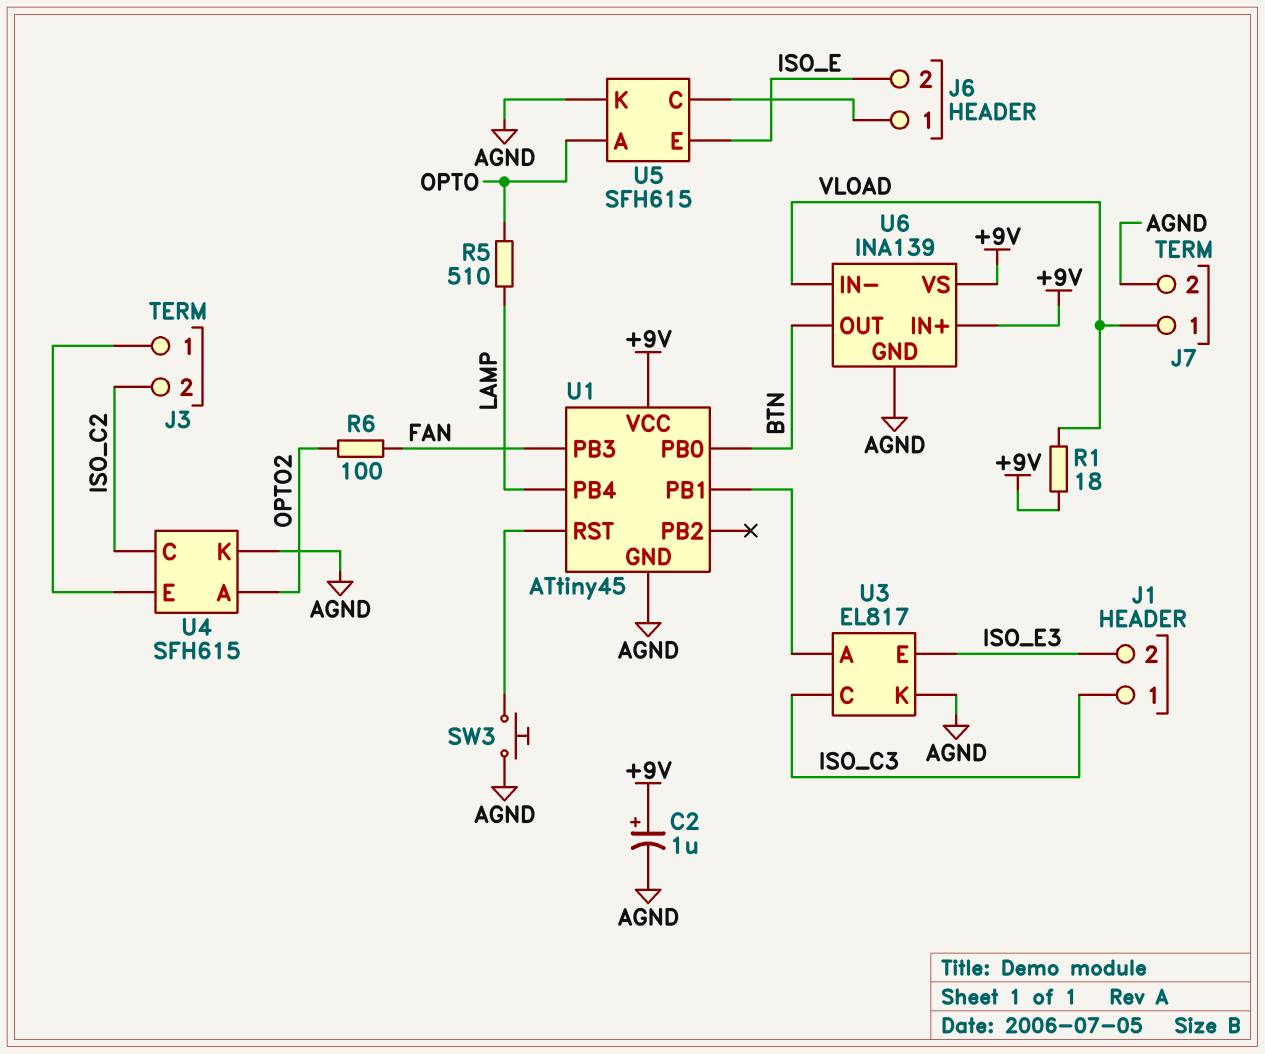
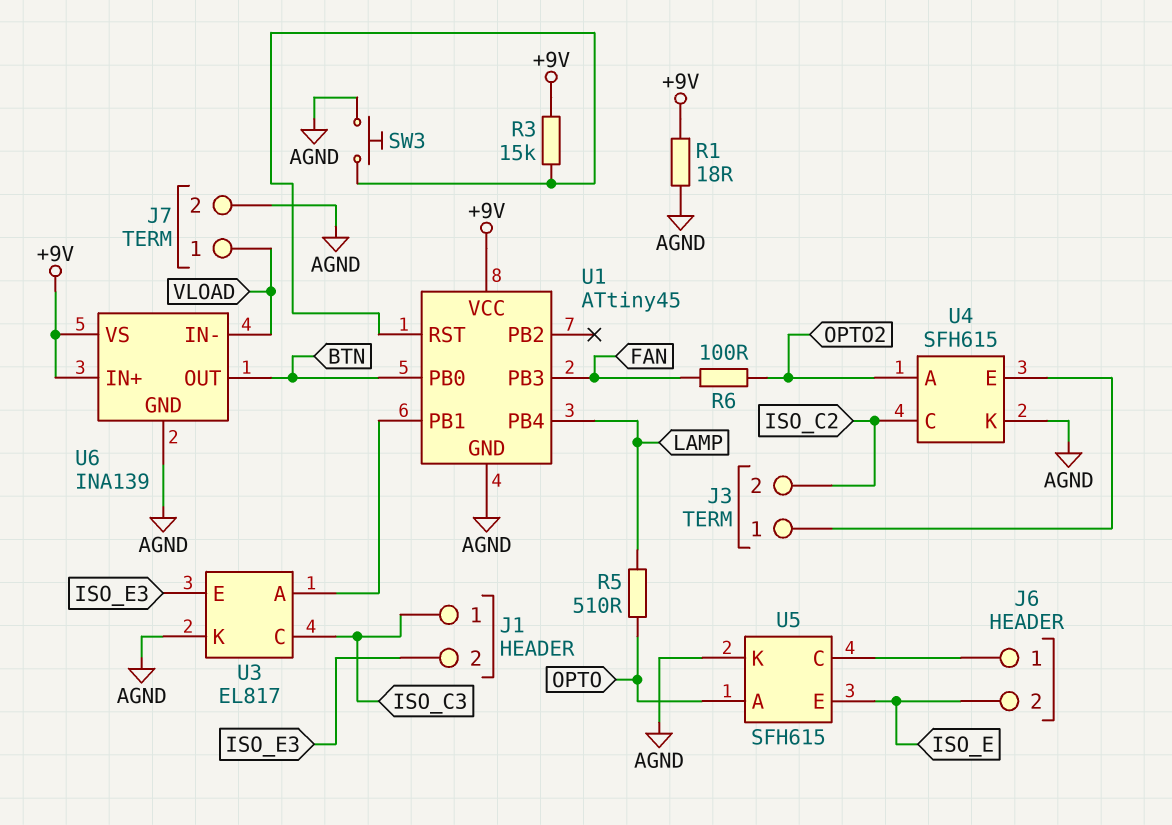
C2: 1uF (plus +9V, minus AGND) -> none
R1: 18 (+9V, VLOAD) -> 18 (+9V, AGND)
R3: none -> 15k (+9V, U1/RST)

